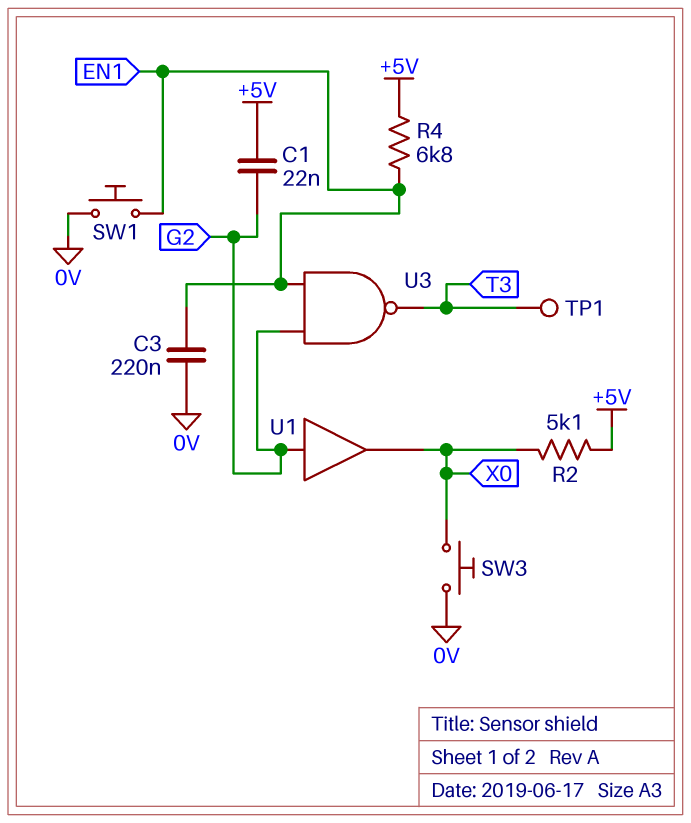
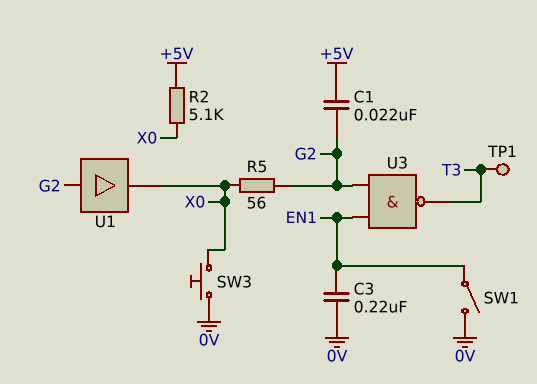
R4: 6.8k (+5V, EN1) -> none
R5: none -> 56 (G2, X0)
SW1: button (0V, EN1) -> switch (0V, EN1)

